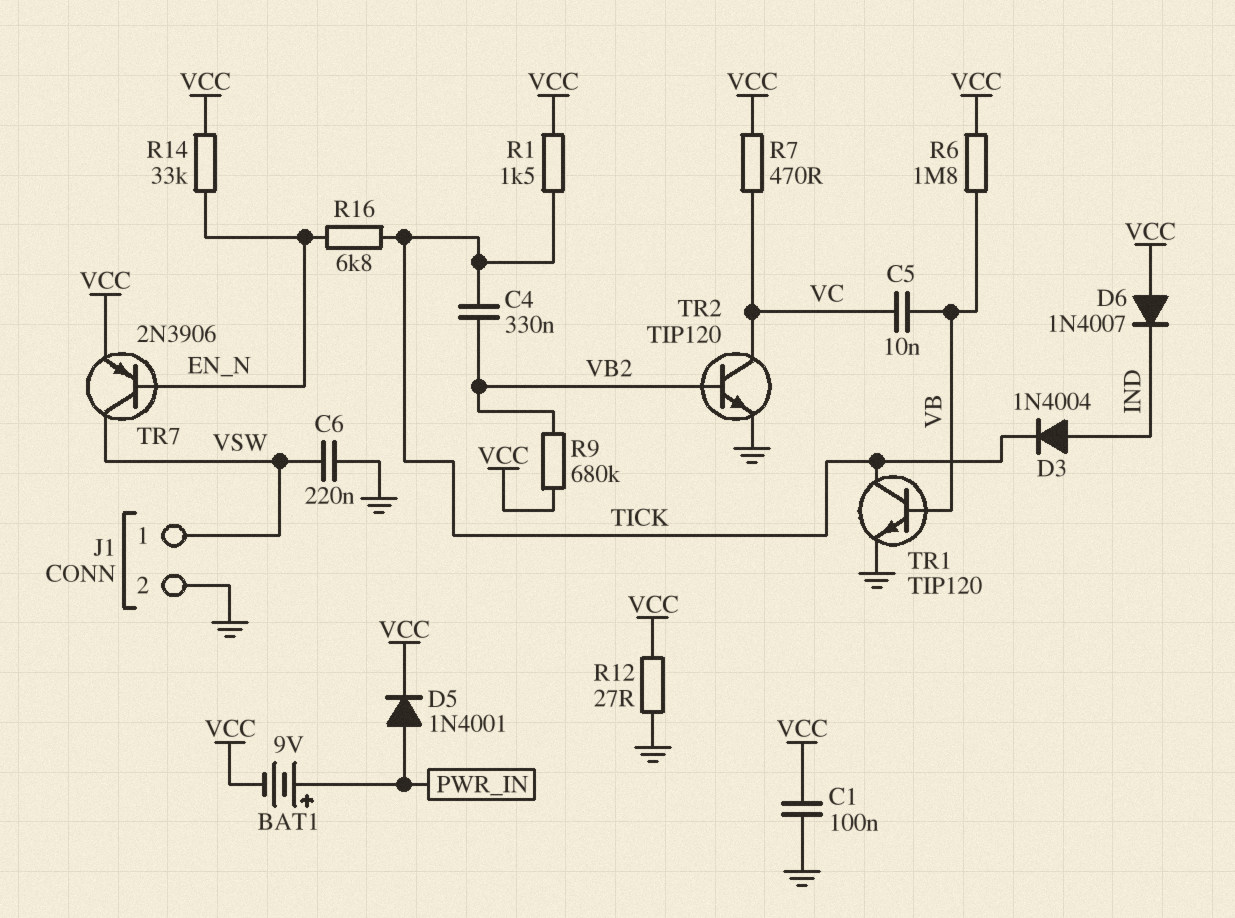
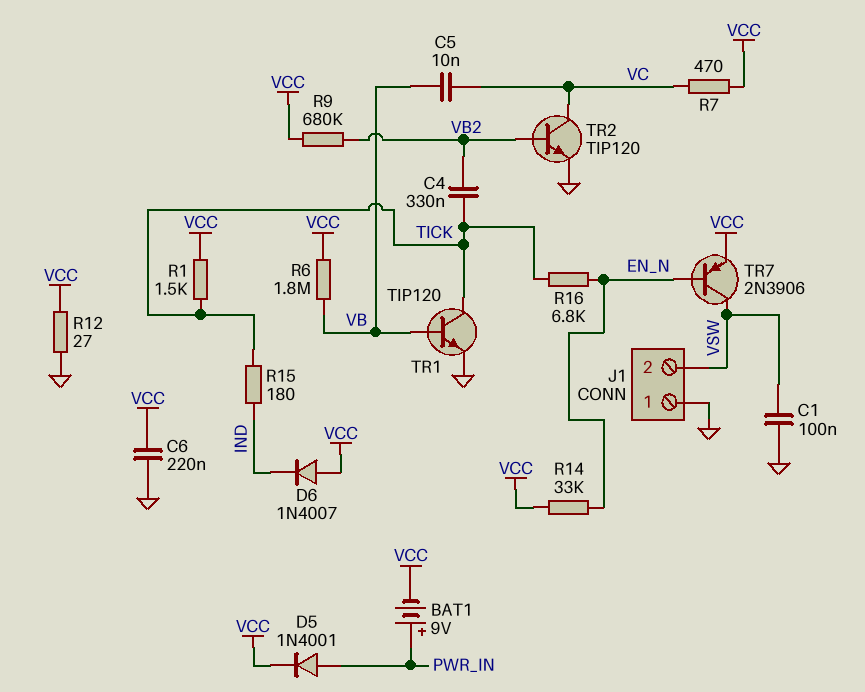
C1: 100nF (GND, VCC) -> 100nF (GND, VSW)
C6: 220nF (GND, VSW) -> 220nF (GND, VCC)
D3: diode 1N4004 (A IND, K TICK) -> none
J1 pin 1: VSW -> GND
J1 pin 2: GND -> VSW
R15: none -> 180 (IND, TICK)

